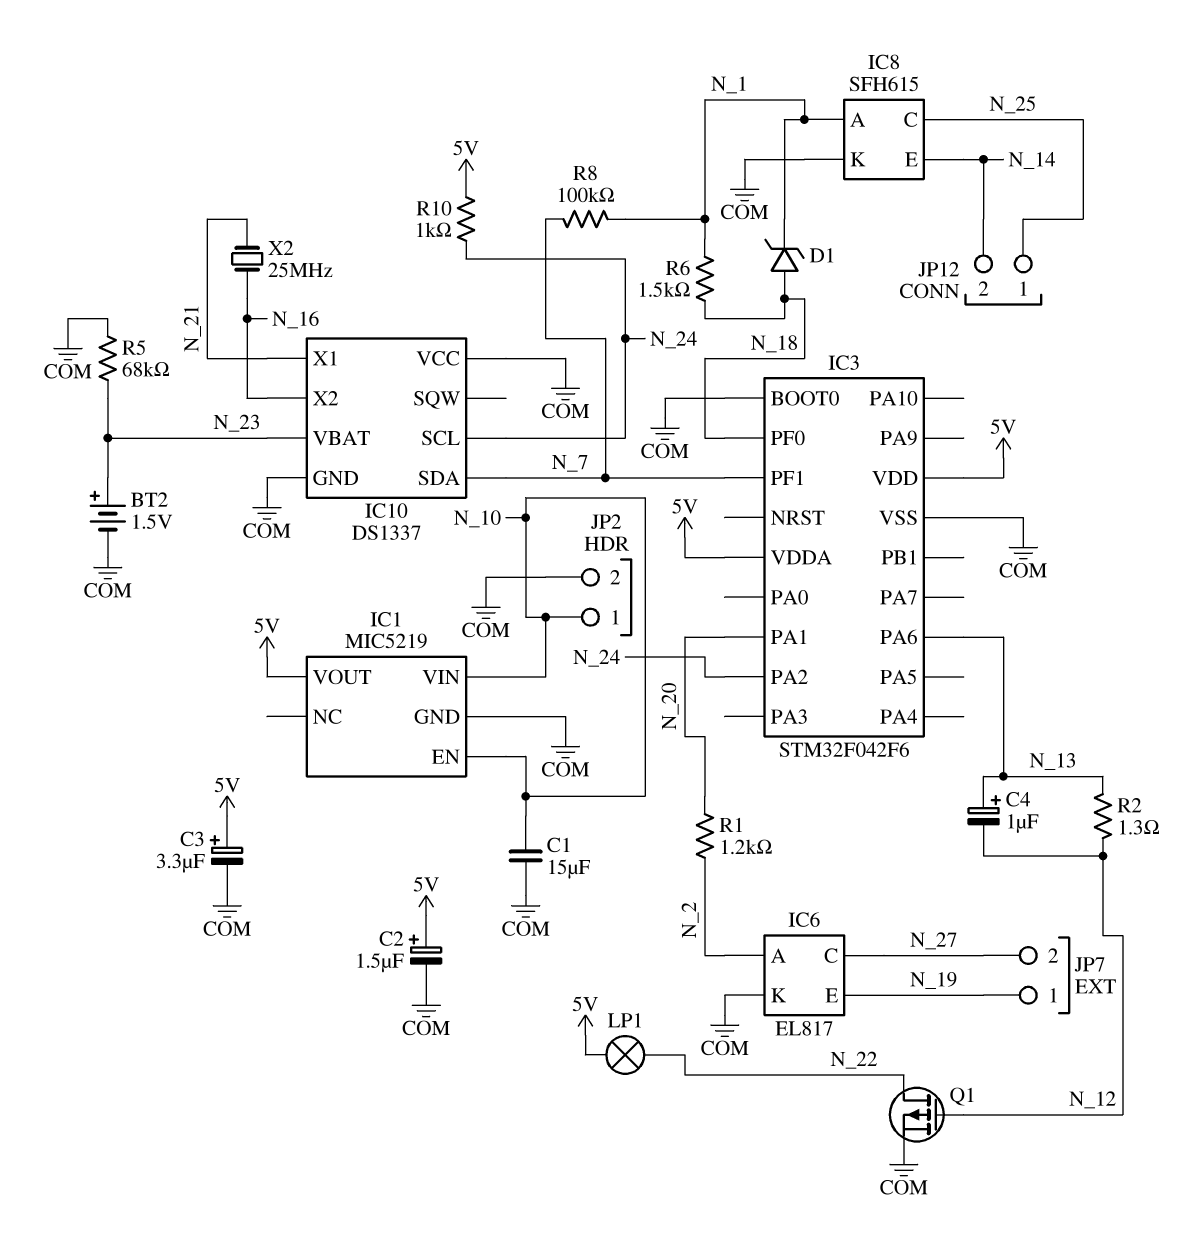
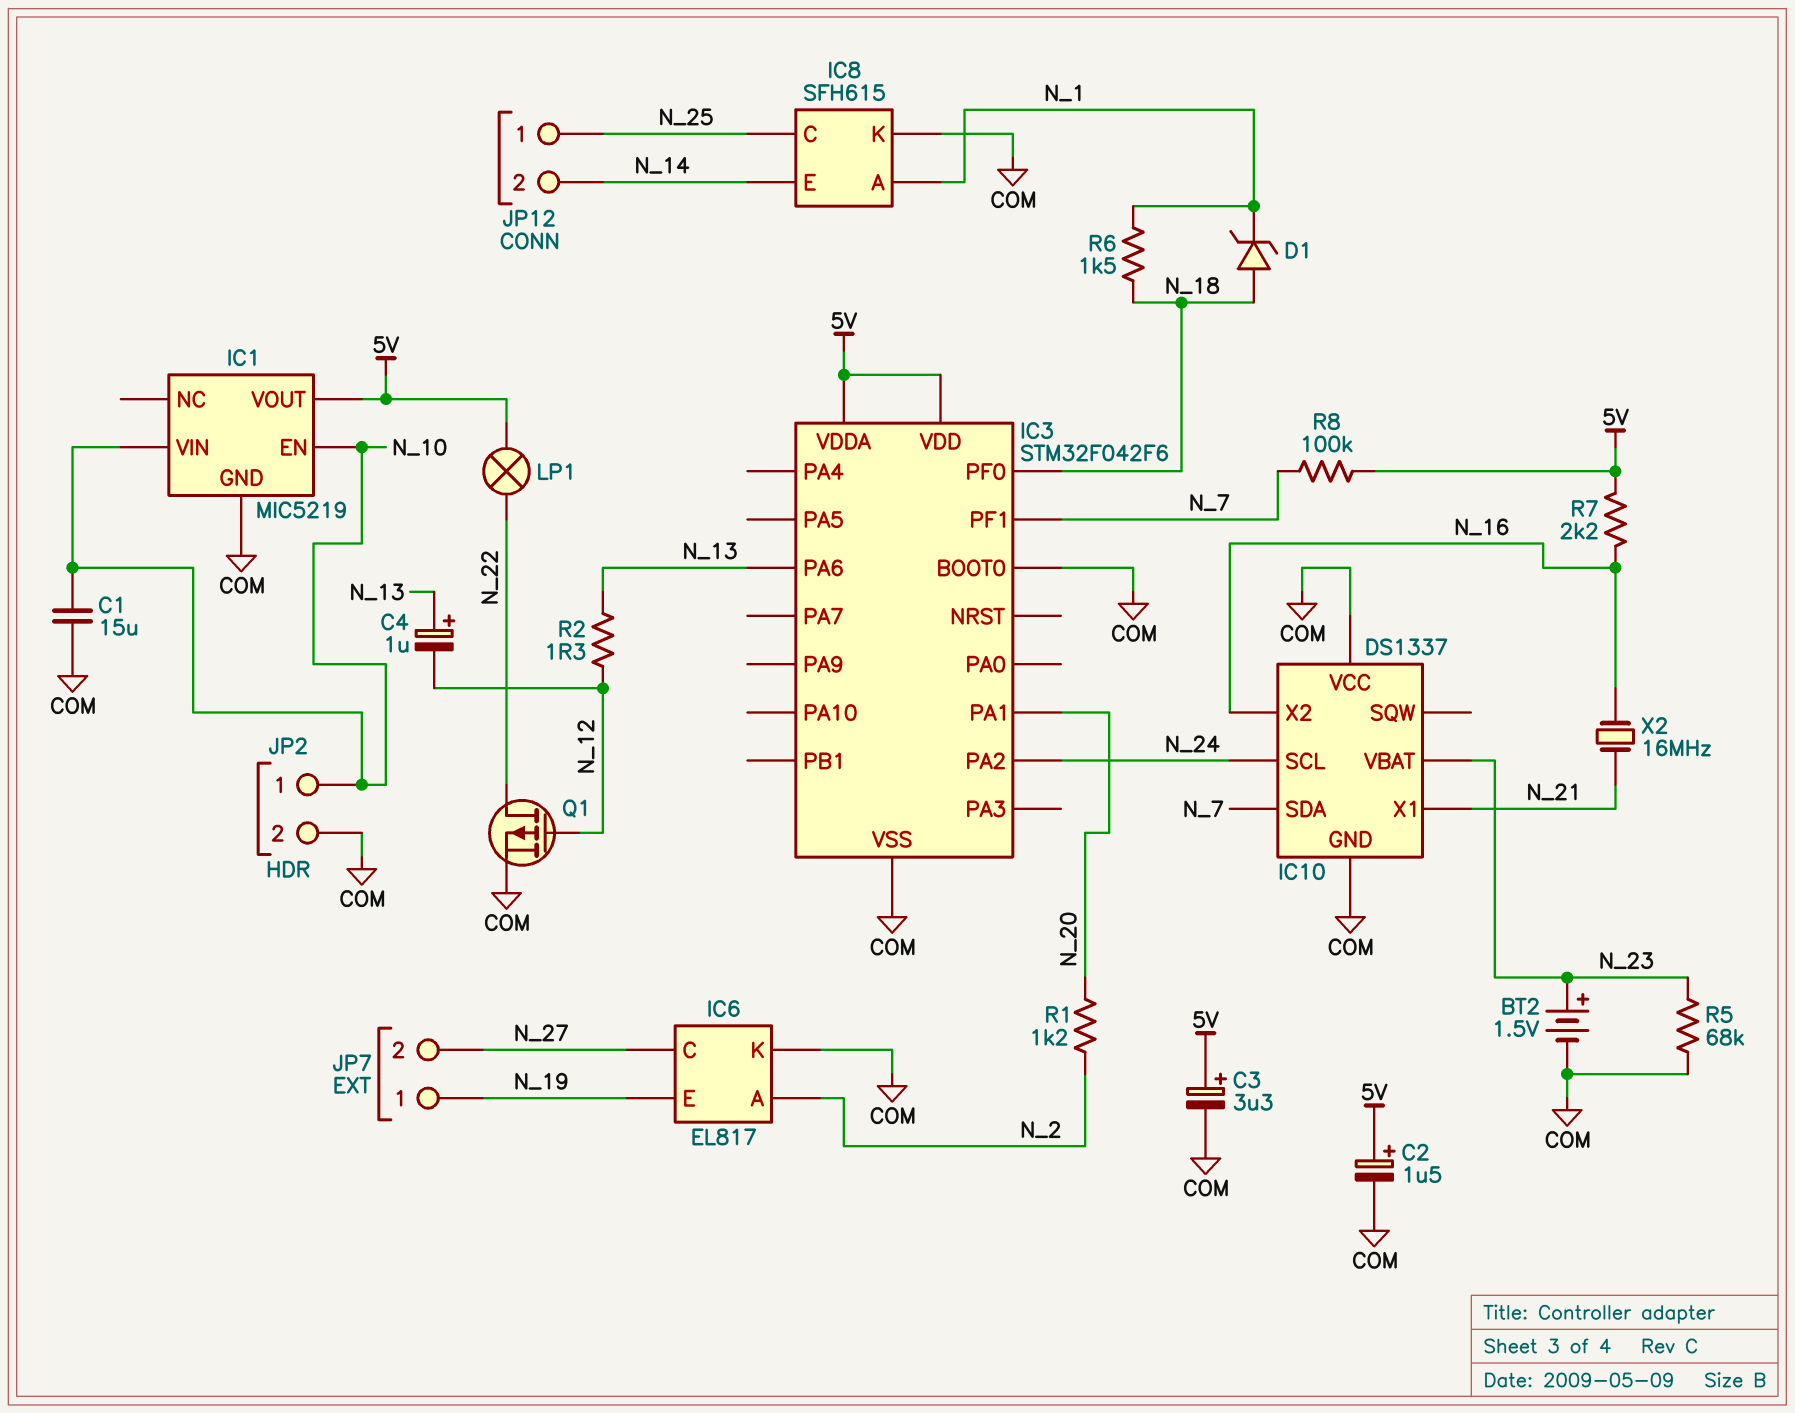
R7: none -> 2.2k (5V, N_16)
R8: 100k (N_1, N_7) -> 100k (5V, N_7)
R10: 1k (5V, N_24) -> none
X2: 25MHz (N_16, N_21) -> 16MHz (N_16, N_21)

